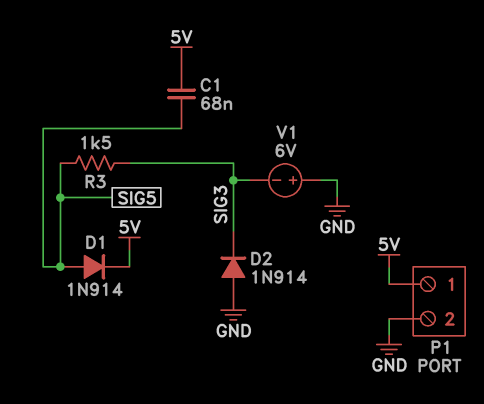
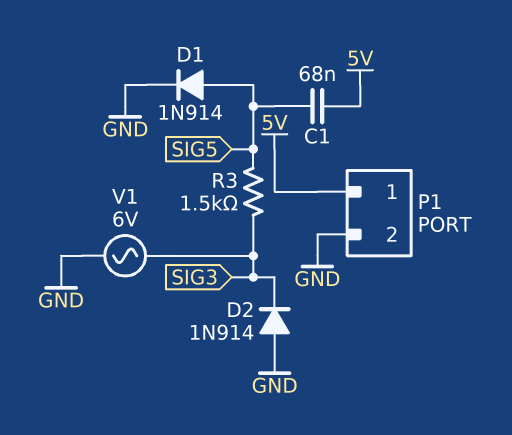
D1: diode 1N914 (A SIG5, K 5V) -> diode 1N914 (A SIG5, K GND)
V1: 6V (plus GND, minus SIG3) -> AC 6V (GND, SIG3)

